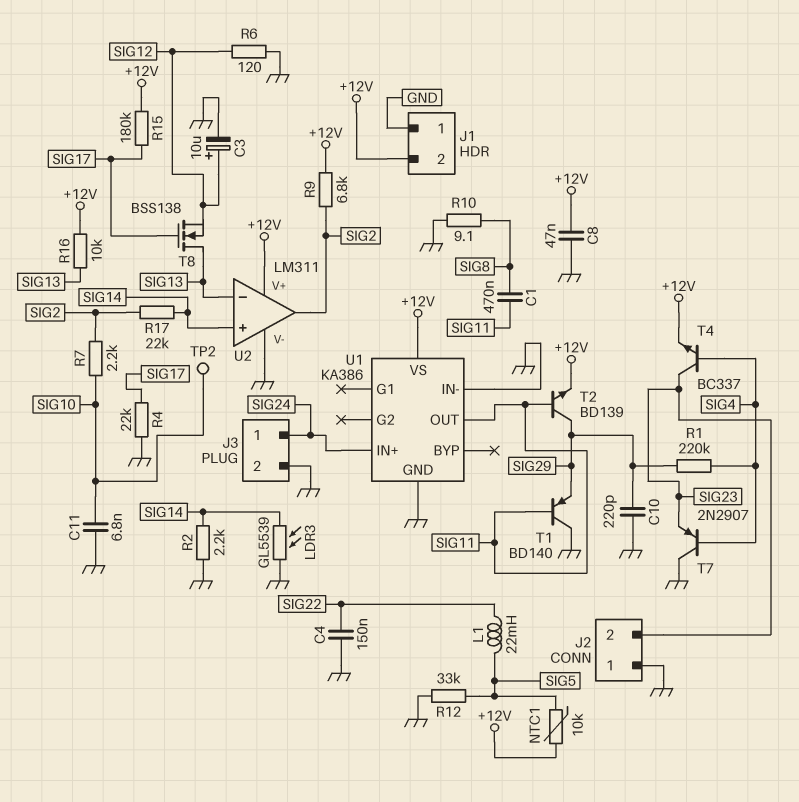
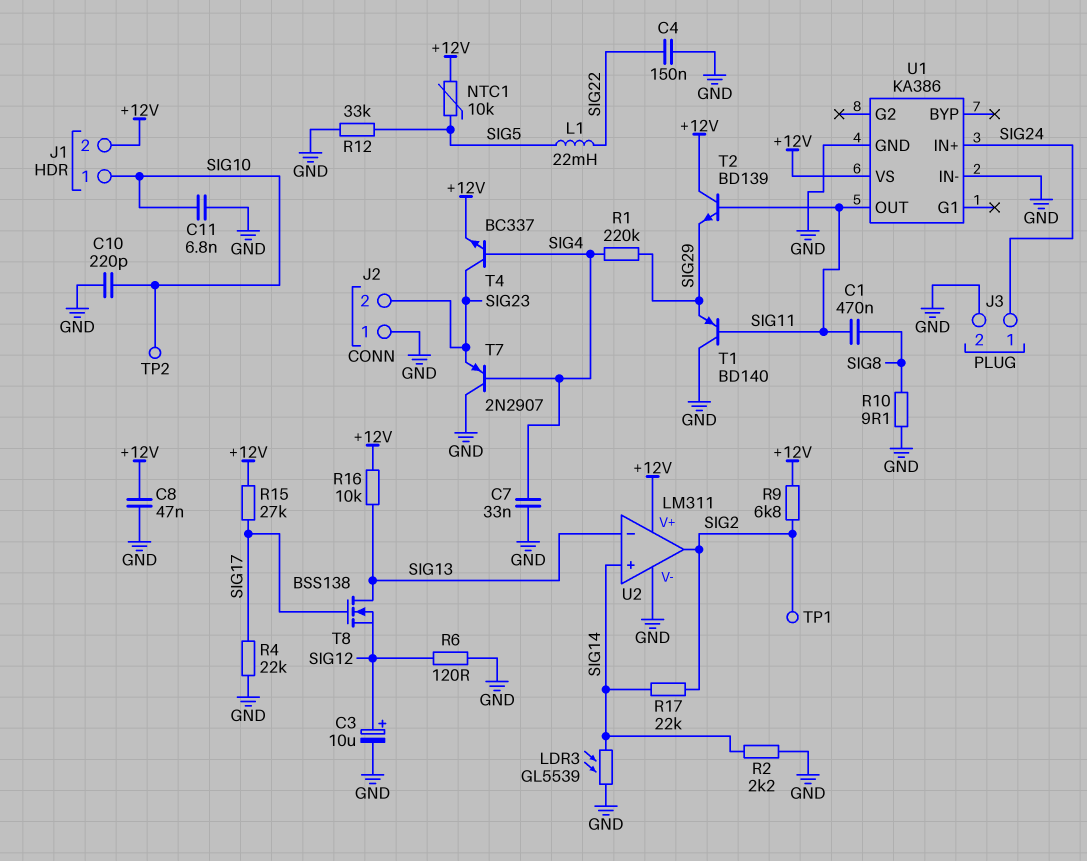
C7: none -> 33nF (GND, SIG4)
C10: 220pF (GND, SIG29) -> 220pF (GND, SIG10)
J1 pin 1: GND -> SIG10
R7: 2.2k (SIG2, SIG10) -> none
R15: 180k (+12V, SIG17) -> 27k (+12V, SIG17)
T2: NPN BD139 (B SIG11, C SIG29, E +12V) -> NPN BD139 (B SIG11, C +12V, E SIG29)
TP1: none -> test point (SIG2)

